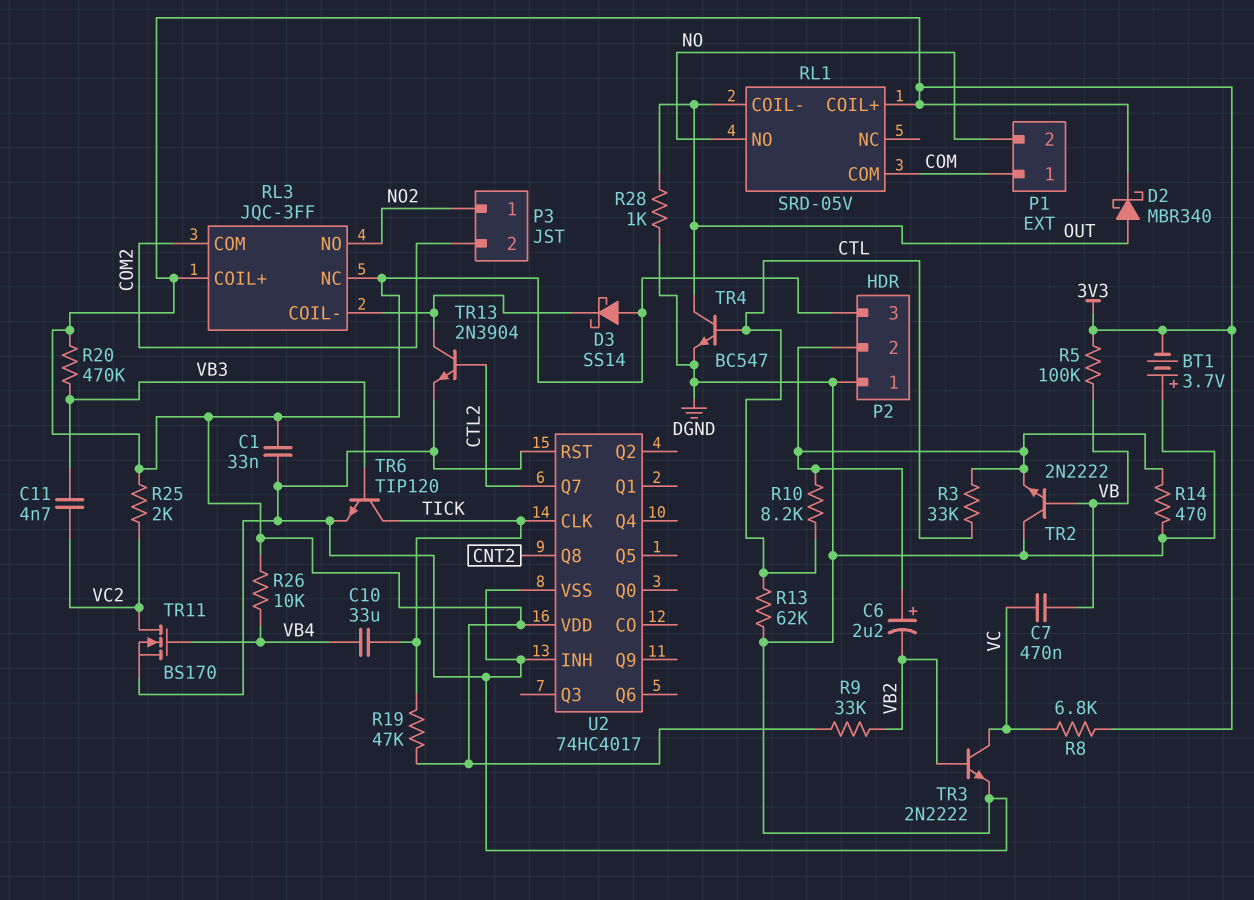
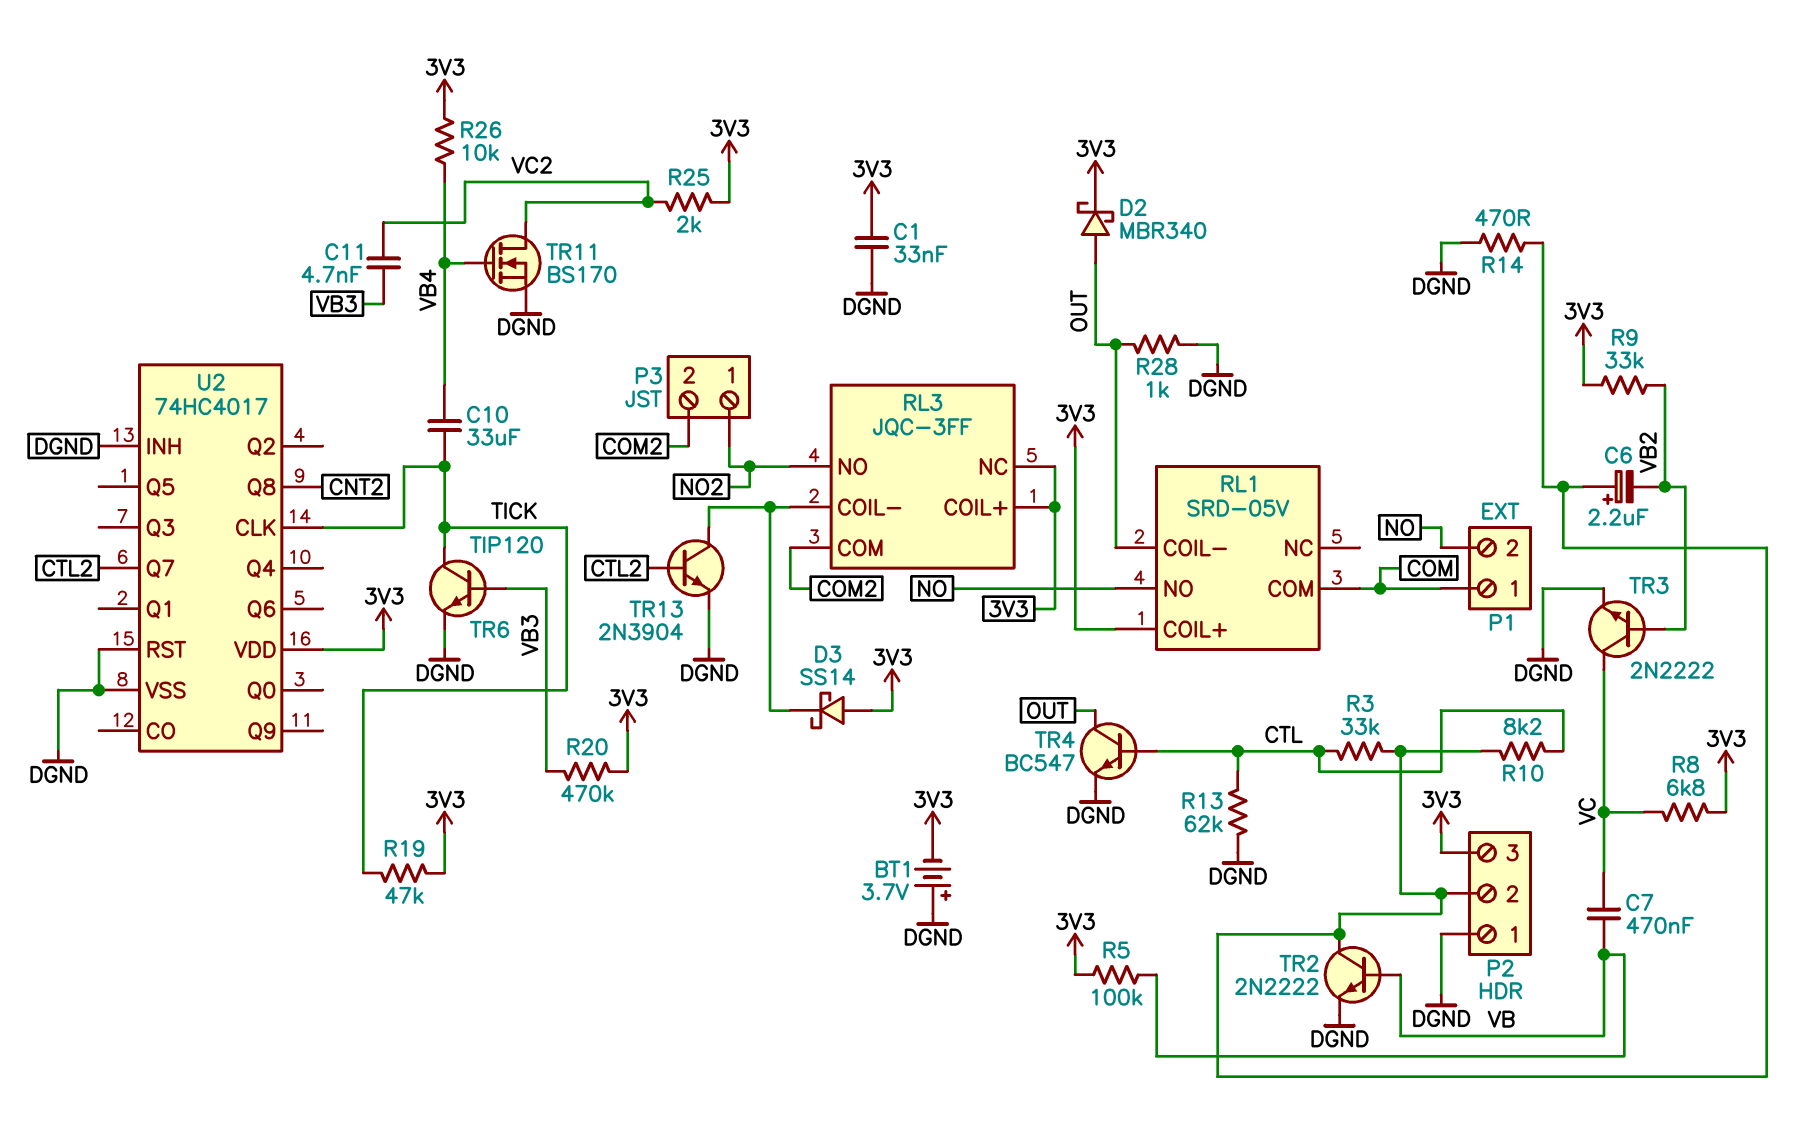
TR2: NPN 2N2222 (B VB, C DGND, E P2/2) -> NPN 2N2222 (B VB, C P2/2, E DGND)

